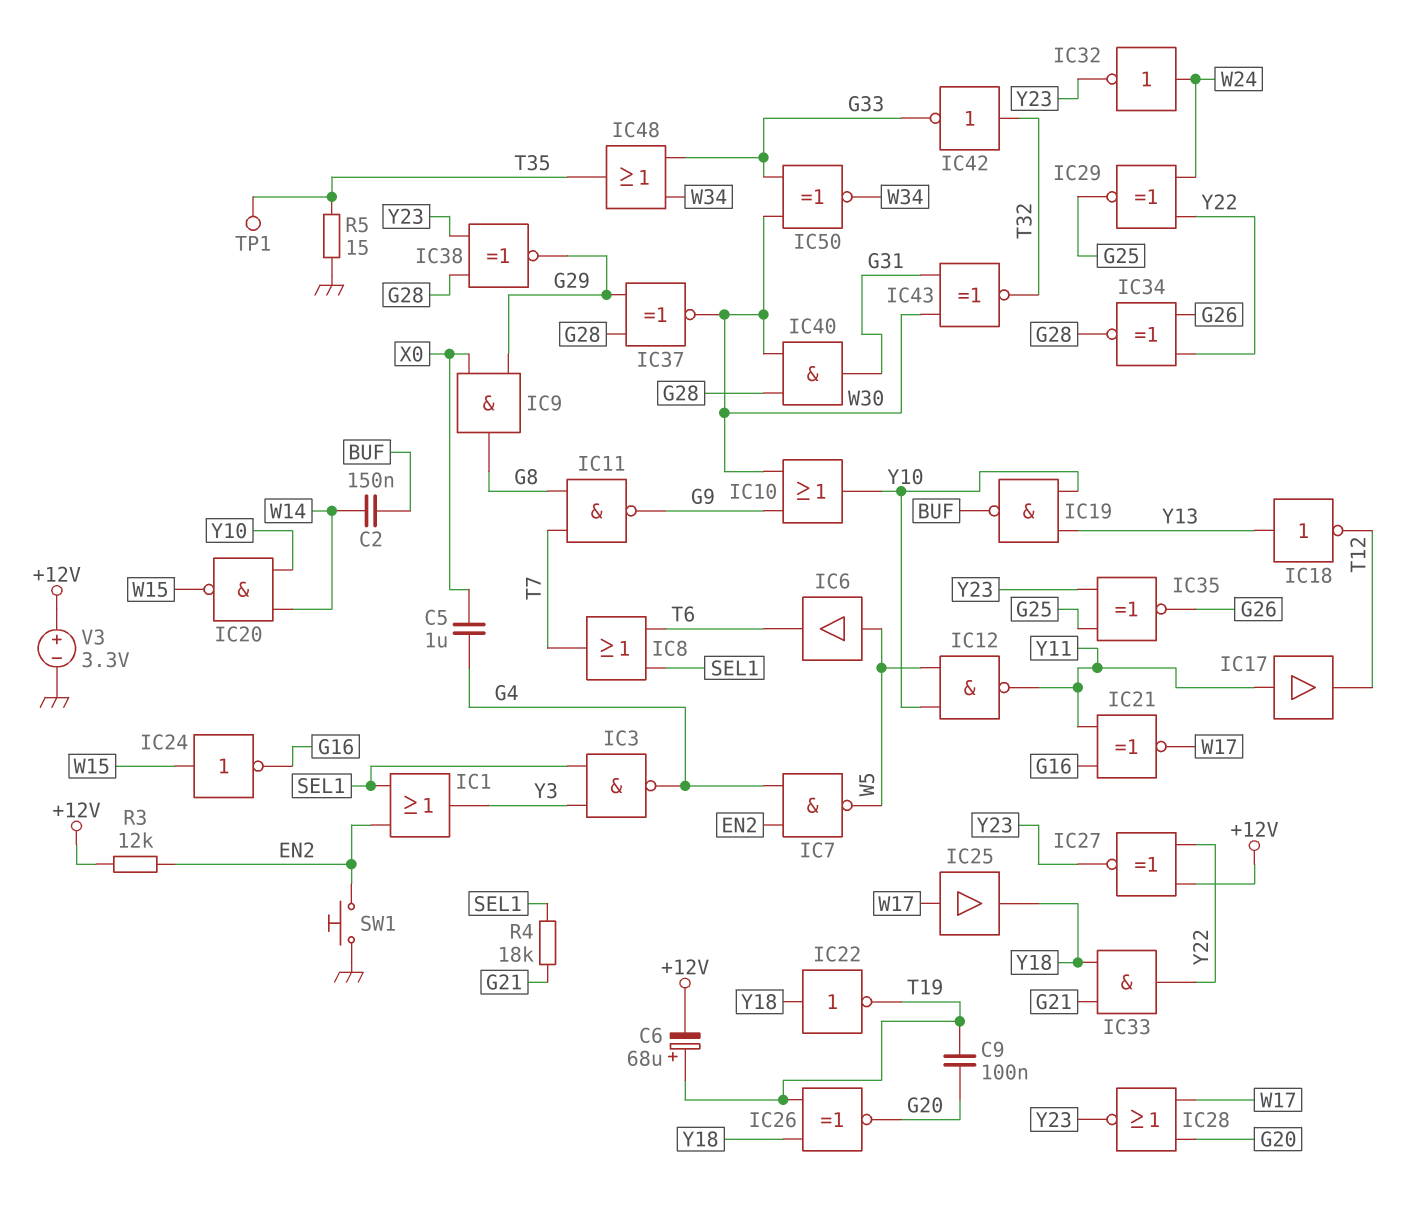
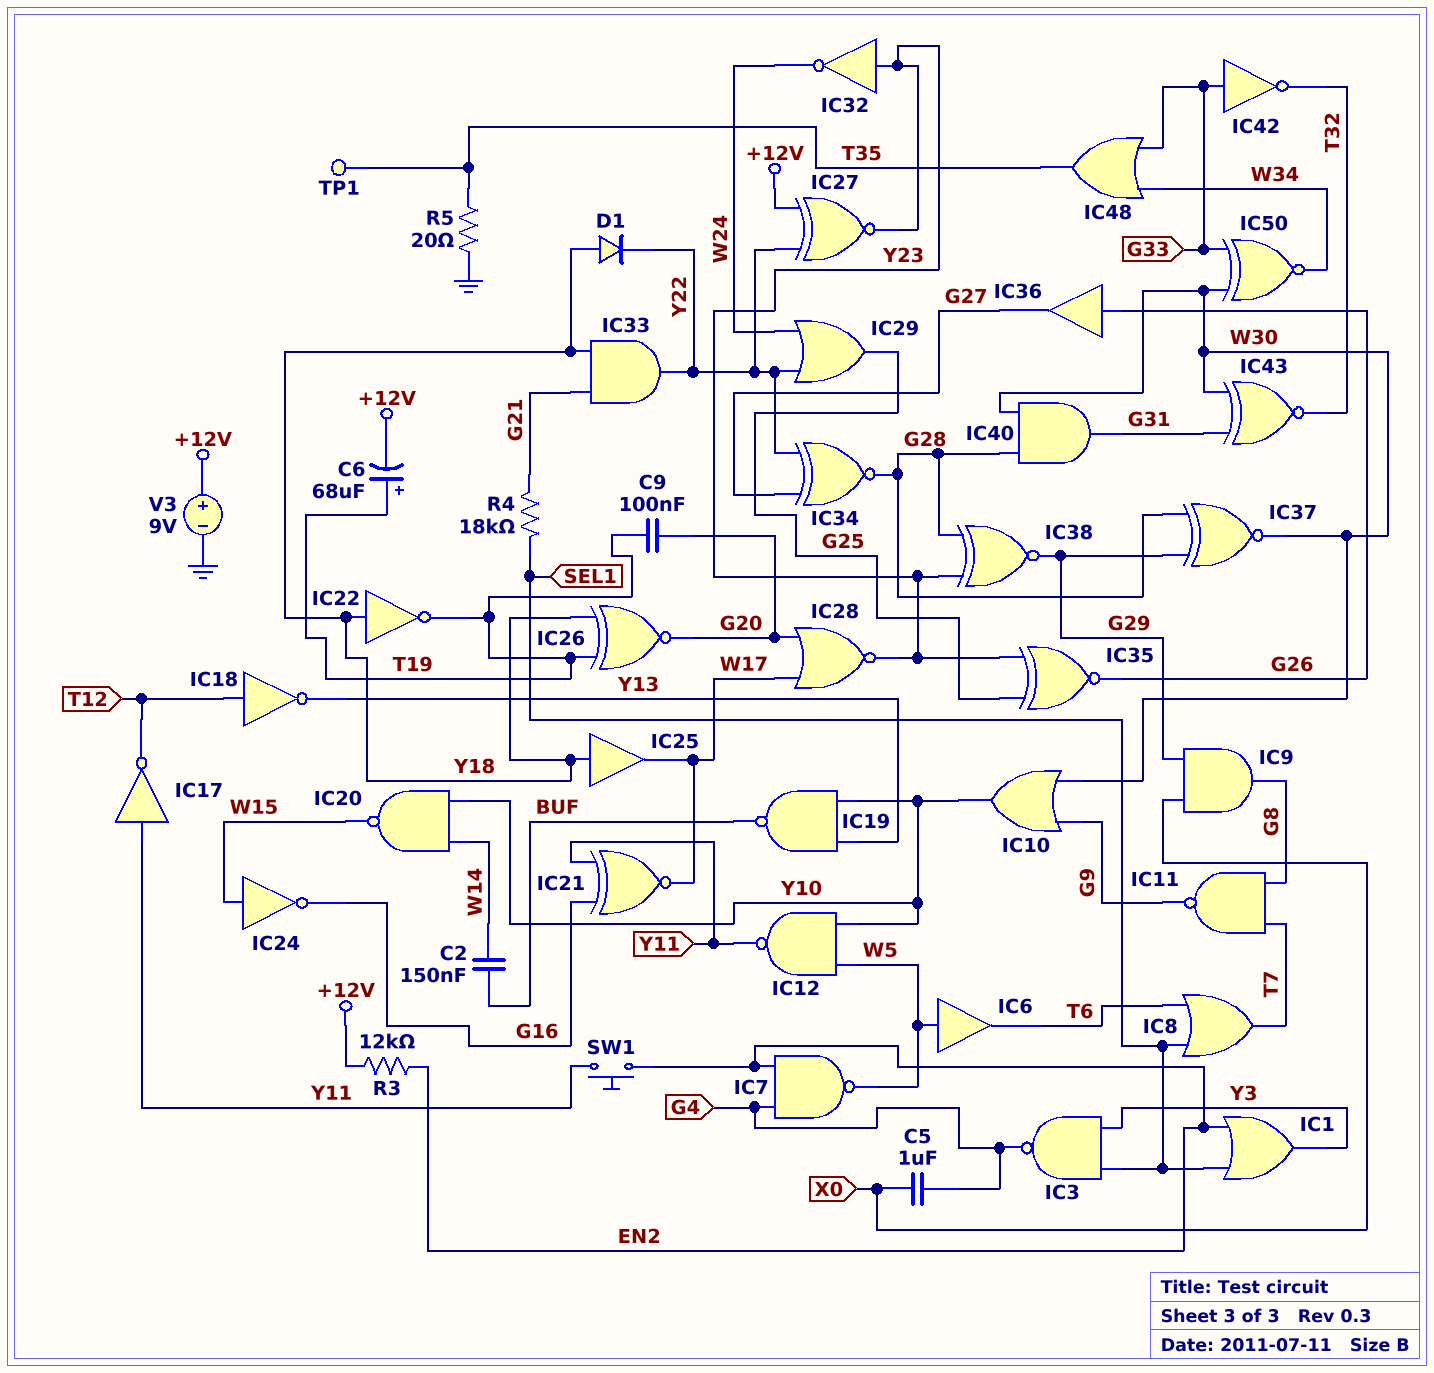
D1: none -> diode (A Y18, K Y22)
IC17: buffer (in Y11, out T12) -> NOT (in Y11, out T12)
IC18: NOT (in Y13, out T12) -> NOT (in T12, out Y13)
IC25: buffer (in W17, out Y18) -> buffer (in Y18, out W17)
IC29: XNOR (in W24, in Y22, out G25) -> OR (in W24, in Y22, out G25)
IC32: NOT (in W24, out Y23) -> NOT (in Y23, out W24)
IC34: XNOR (in G26, in Y22, out G28) -> XNOR (in G27, in Y22, out G28)
IC36: none -> buffer (in G26, out G27)
IC42: NOT (in T32, out G33) -> NOT (in G33, out T32)
R5: 15 (GND, T35) -> 20 (GND, T35)
SW1: button (EN2, GND) -> button (EN2, Y11)
V3: 3.3V (plus +12V, minus GND) -> 9V (plus +12V, minus GND)

